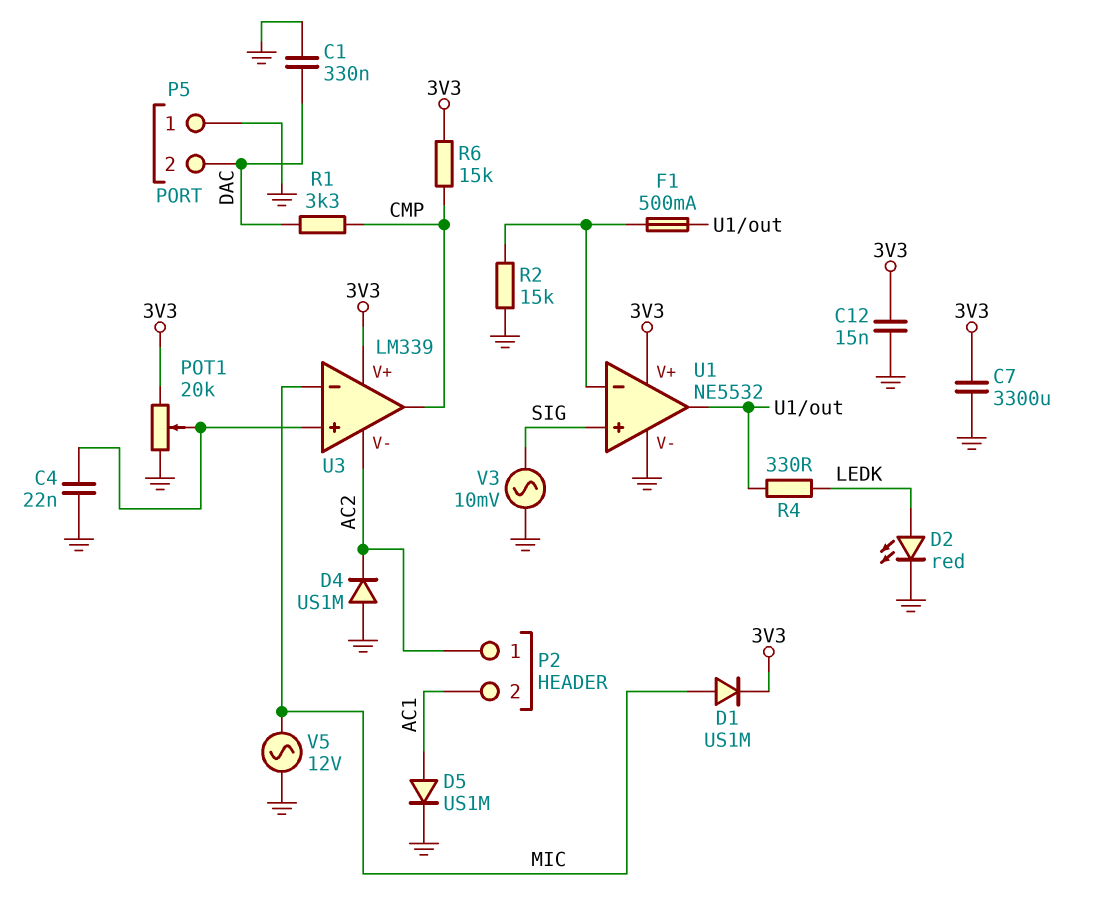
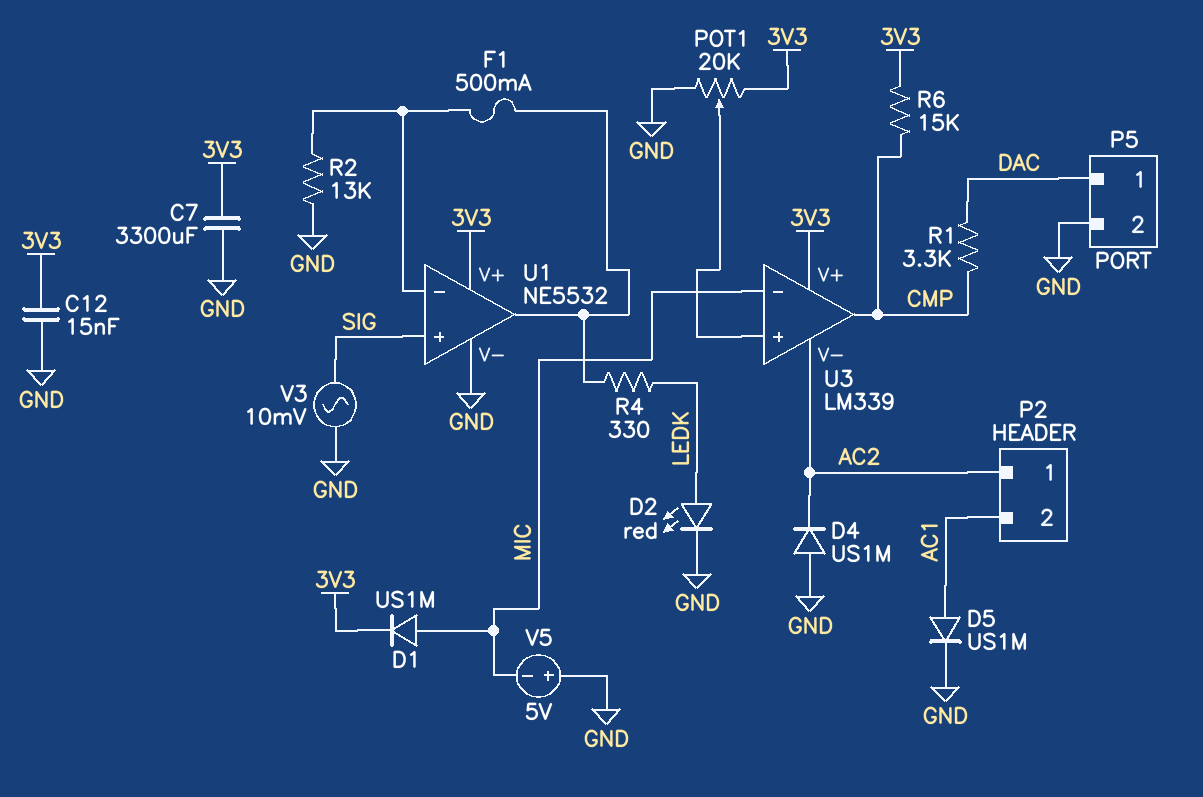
C1: 330nF (DAC, GND) -> none
C4: 22nF (GND, U3/in+) -> none
P5 pin 1: GND -> DAC
P5 pin 2: DAC -> GND
R2: 15k (GND, U1/in-) -> 13k (GND, U1/in-)
V5: AC 12V (GND, MIC) -> 5V (plus GND, minus MIC)

